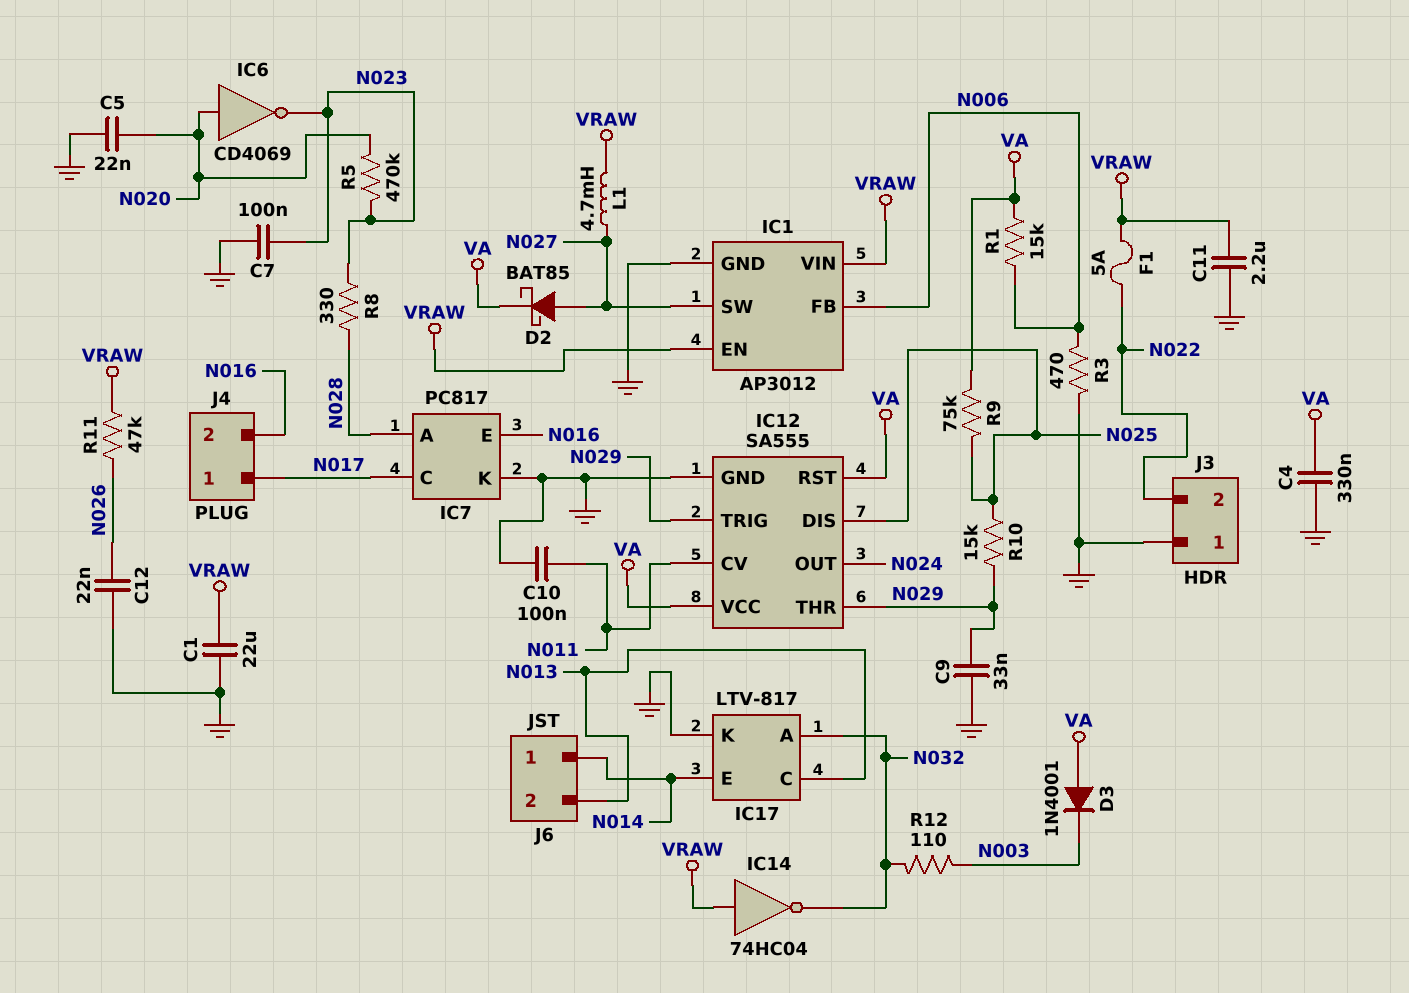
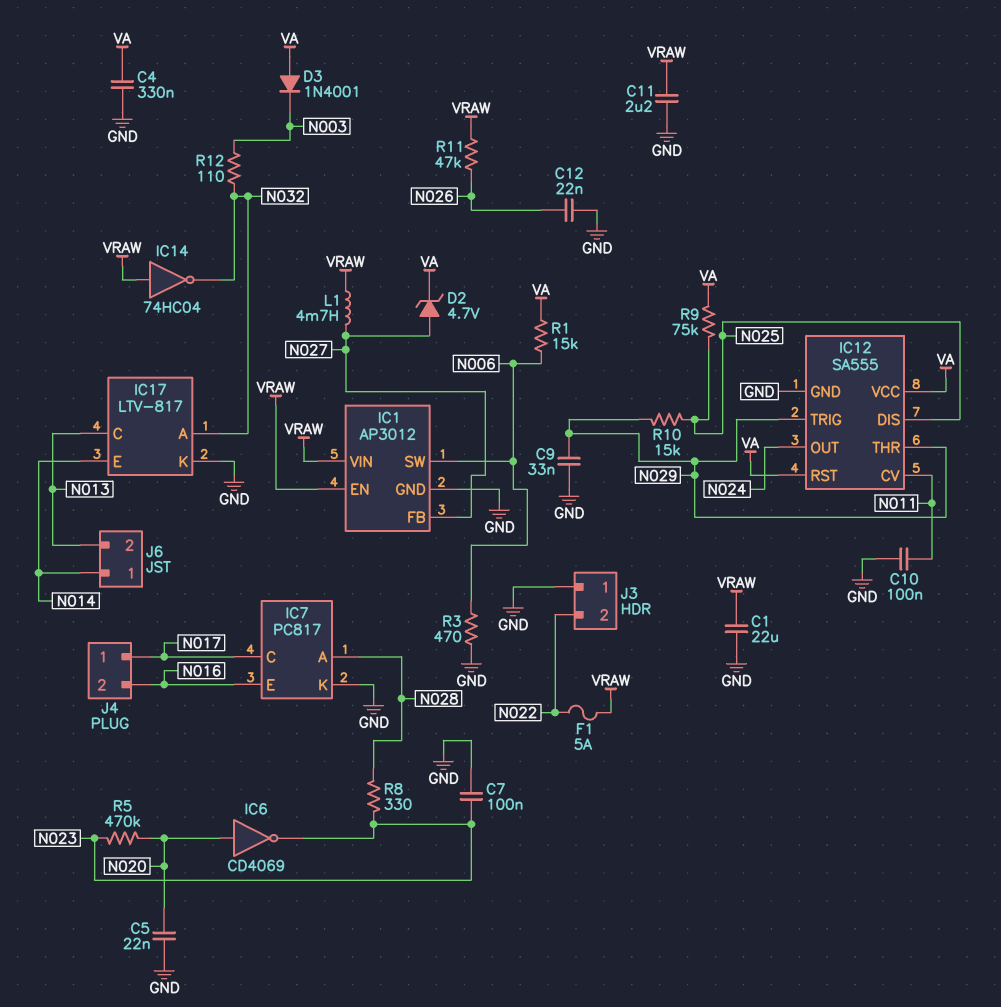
D2: schottky BAT85 (A N027, K VA) -> zener 4.7V (A N027, K VA)
IC1 pin FB: N006 -> N027
IC1 pin SW: N027 -> N006

